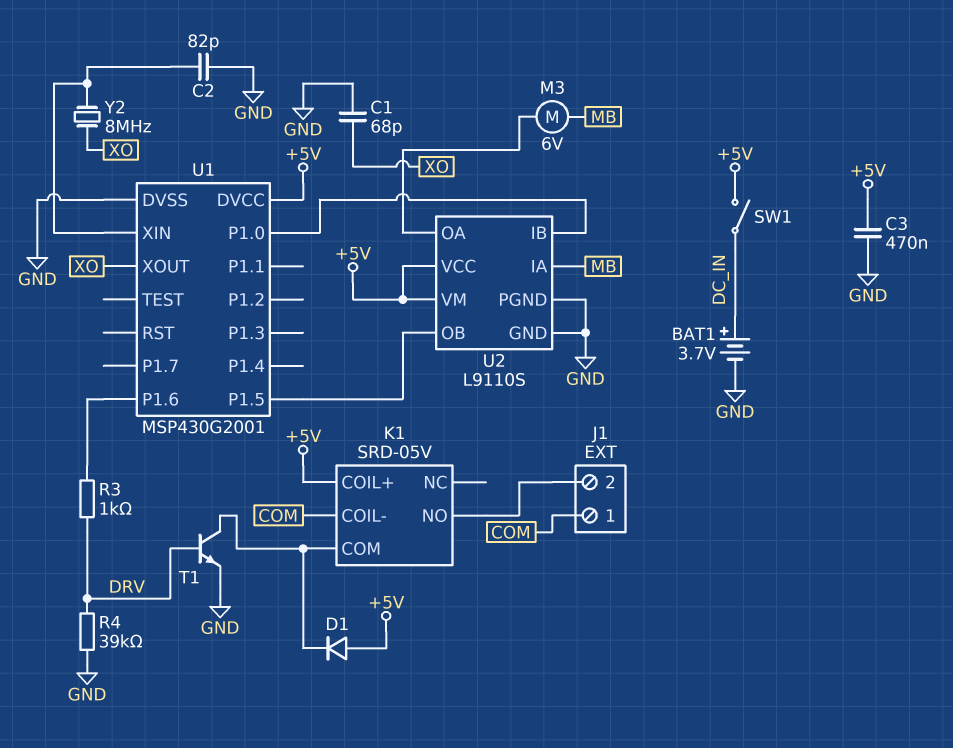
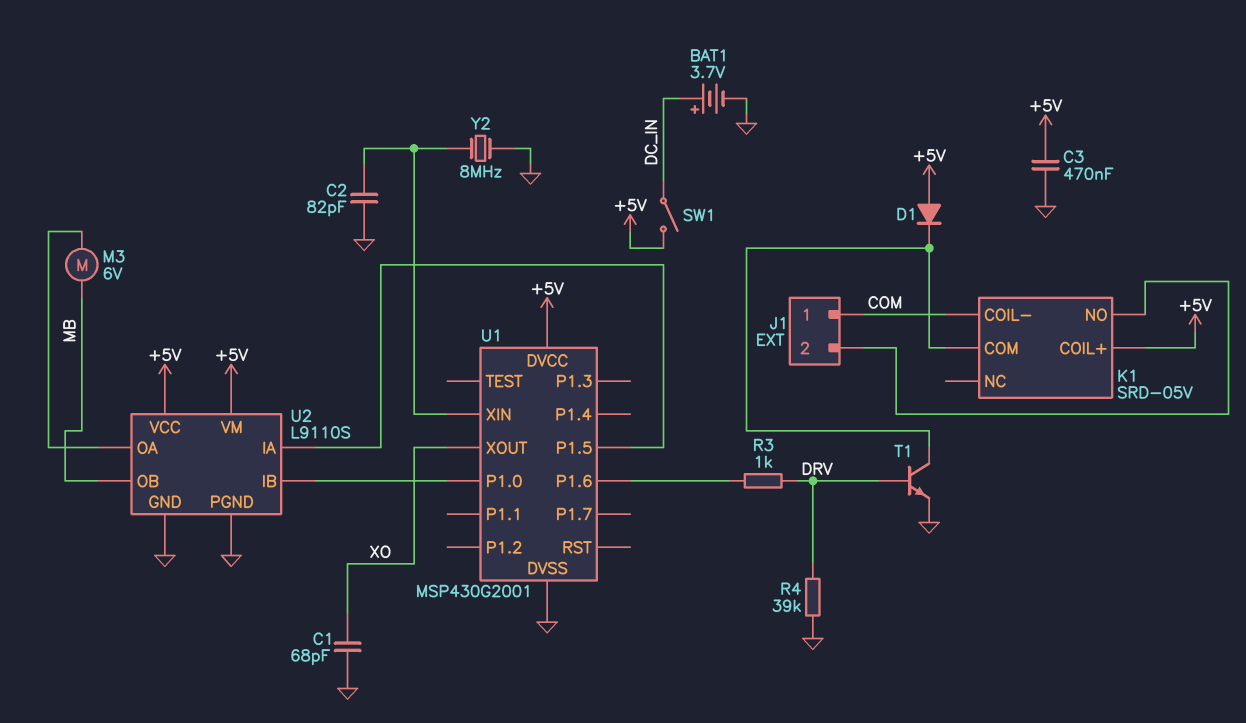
U2 pin IA: MB -> U1/P1.5
U2 pin OB: U1/P1.5 -> MB
Y2: 8MHz (U1/XIN, XO) -> 8MHz (GND, U1/XIN)

